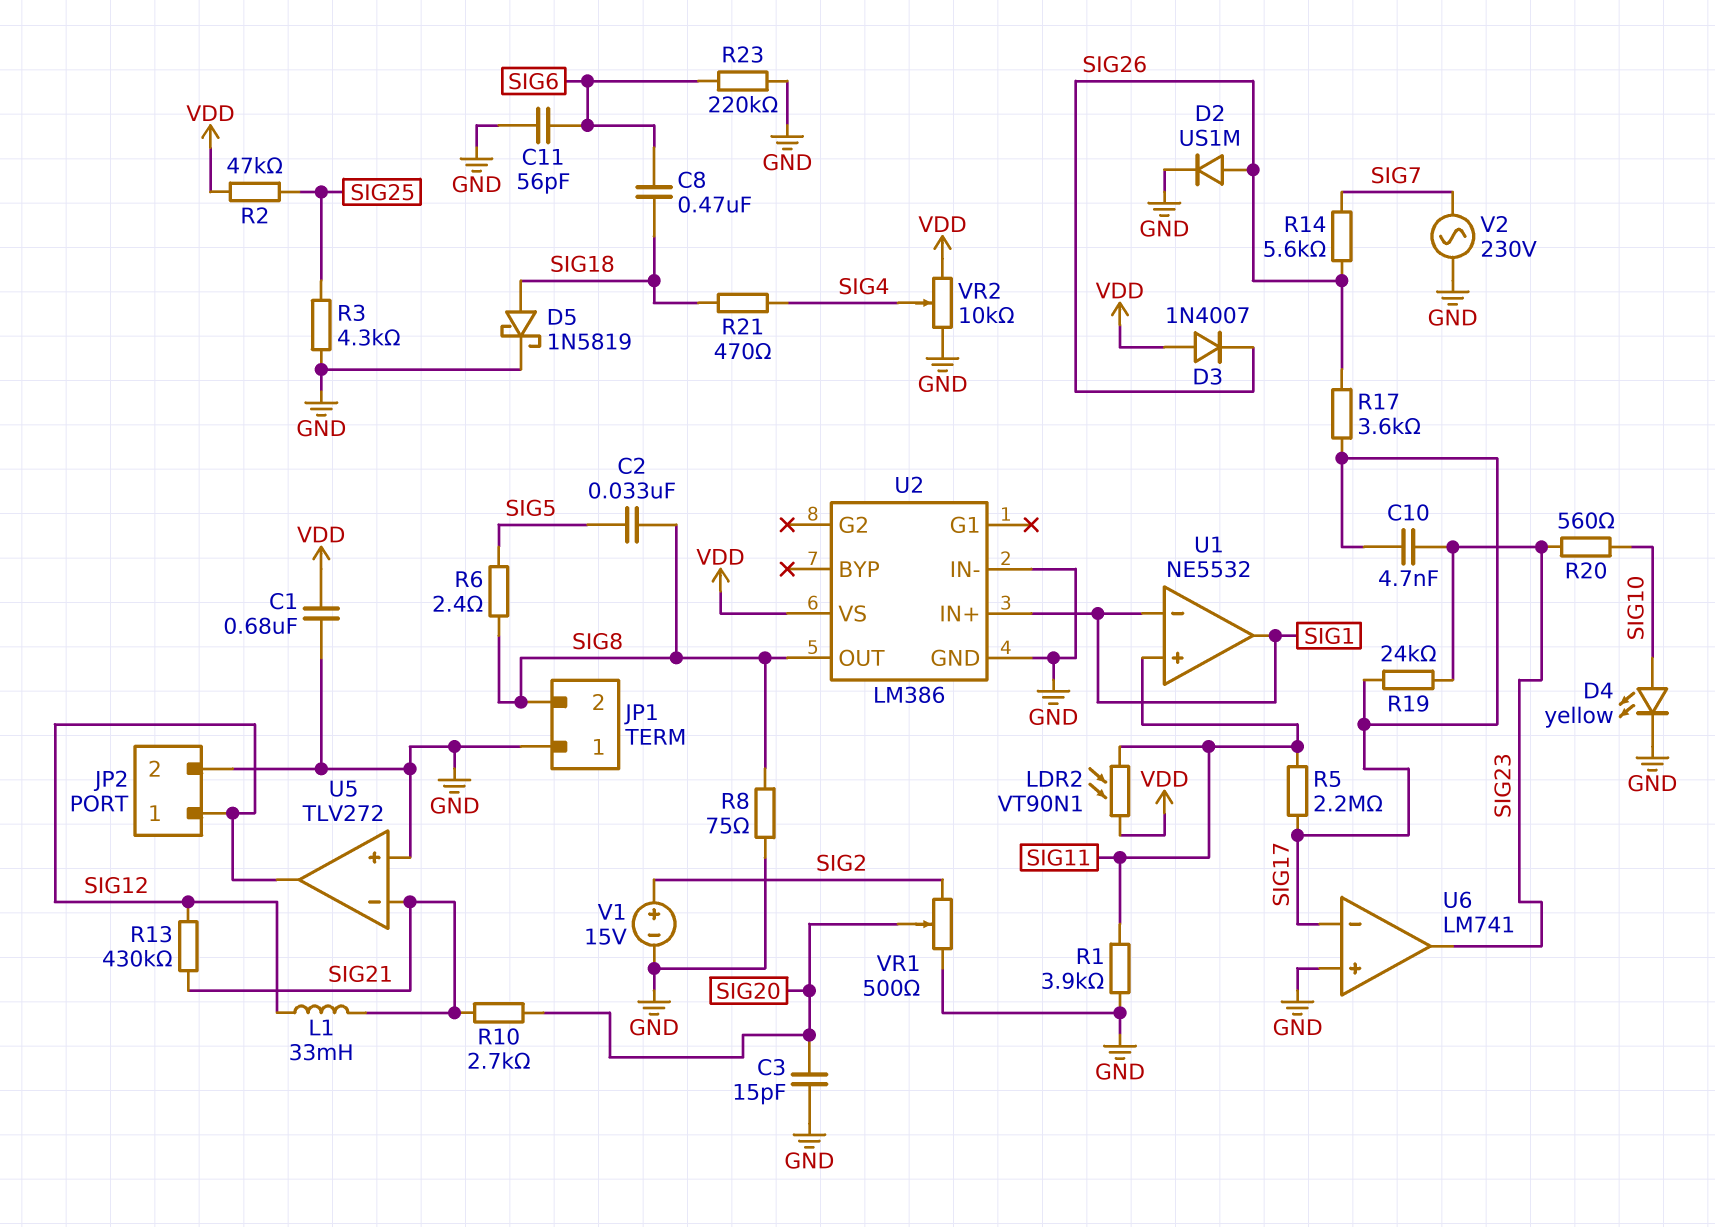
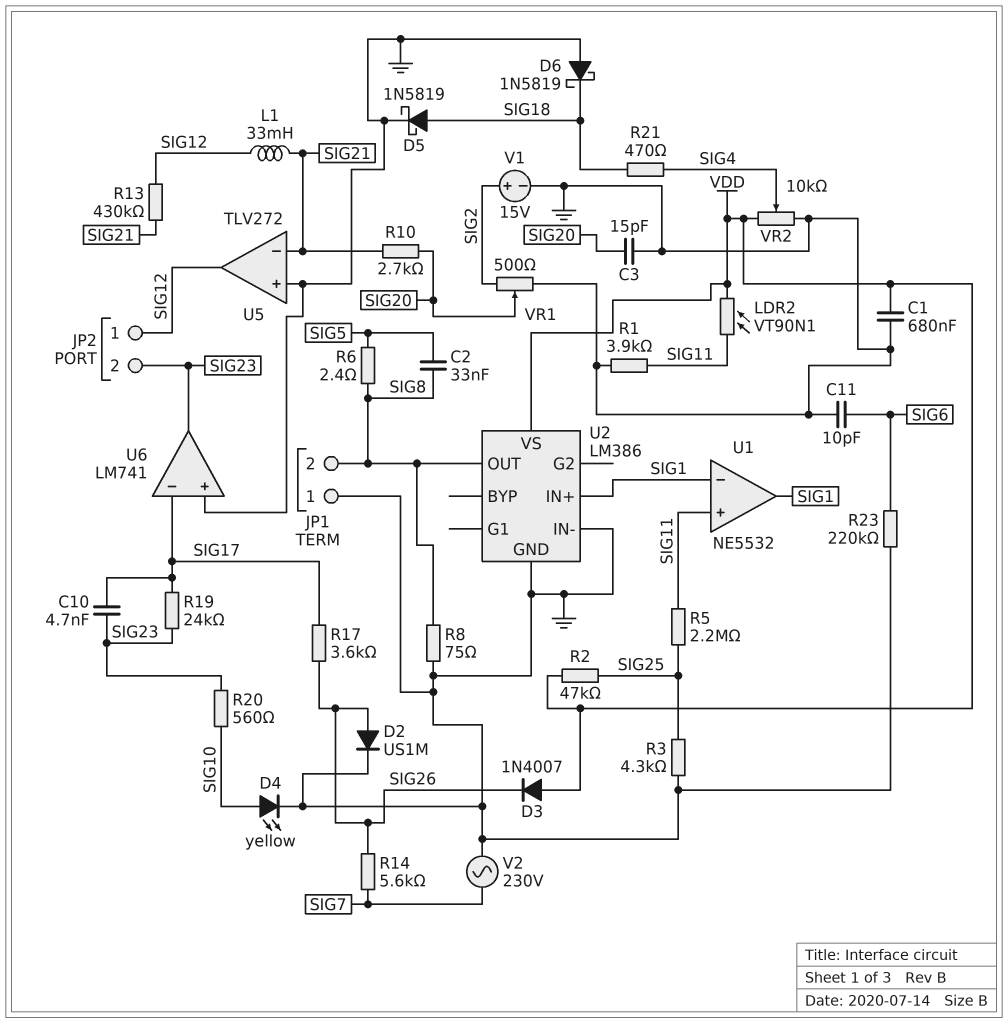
C8: 470nF (SIG6, SIG18) -> none
C11: 56pF (GND, SIG6) -> 10pF (GND, SIG6)
D6: none -> schottky 1N5819 (A GND, K SIG18)
JP2 pin 2: GND -> SIG23
R5: 2.2M (SIG11, SIG17) -> 2.2M (SIG11, SIG25)

